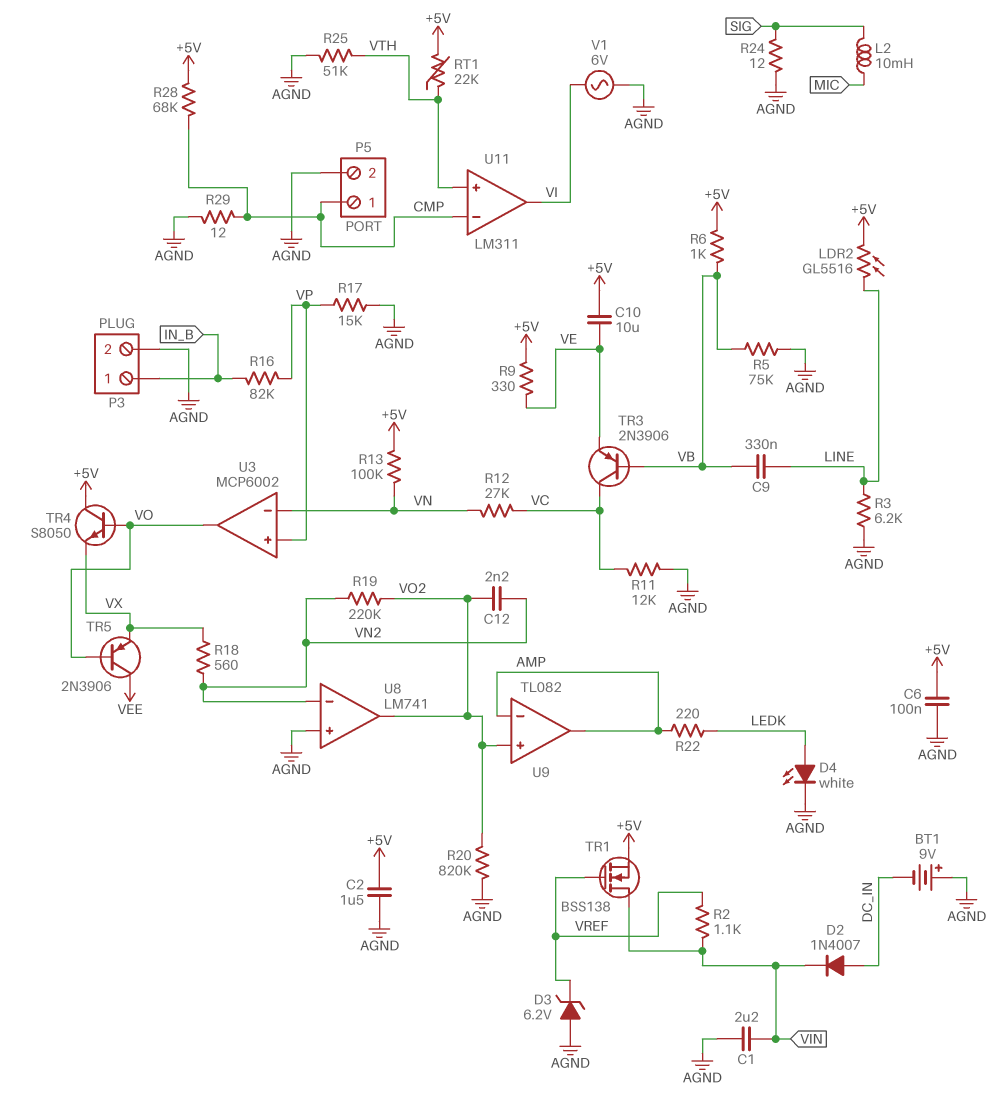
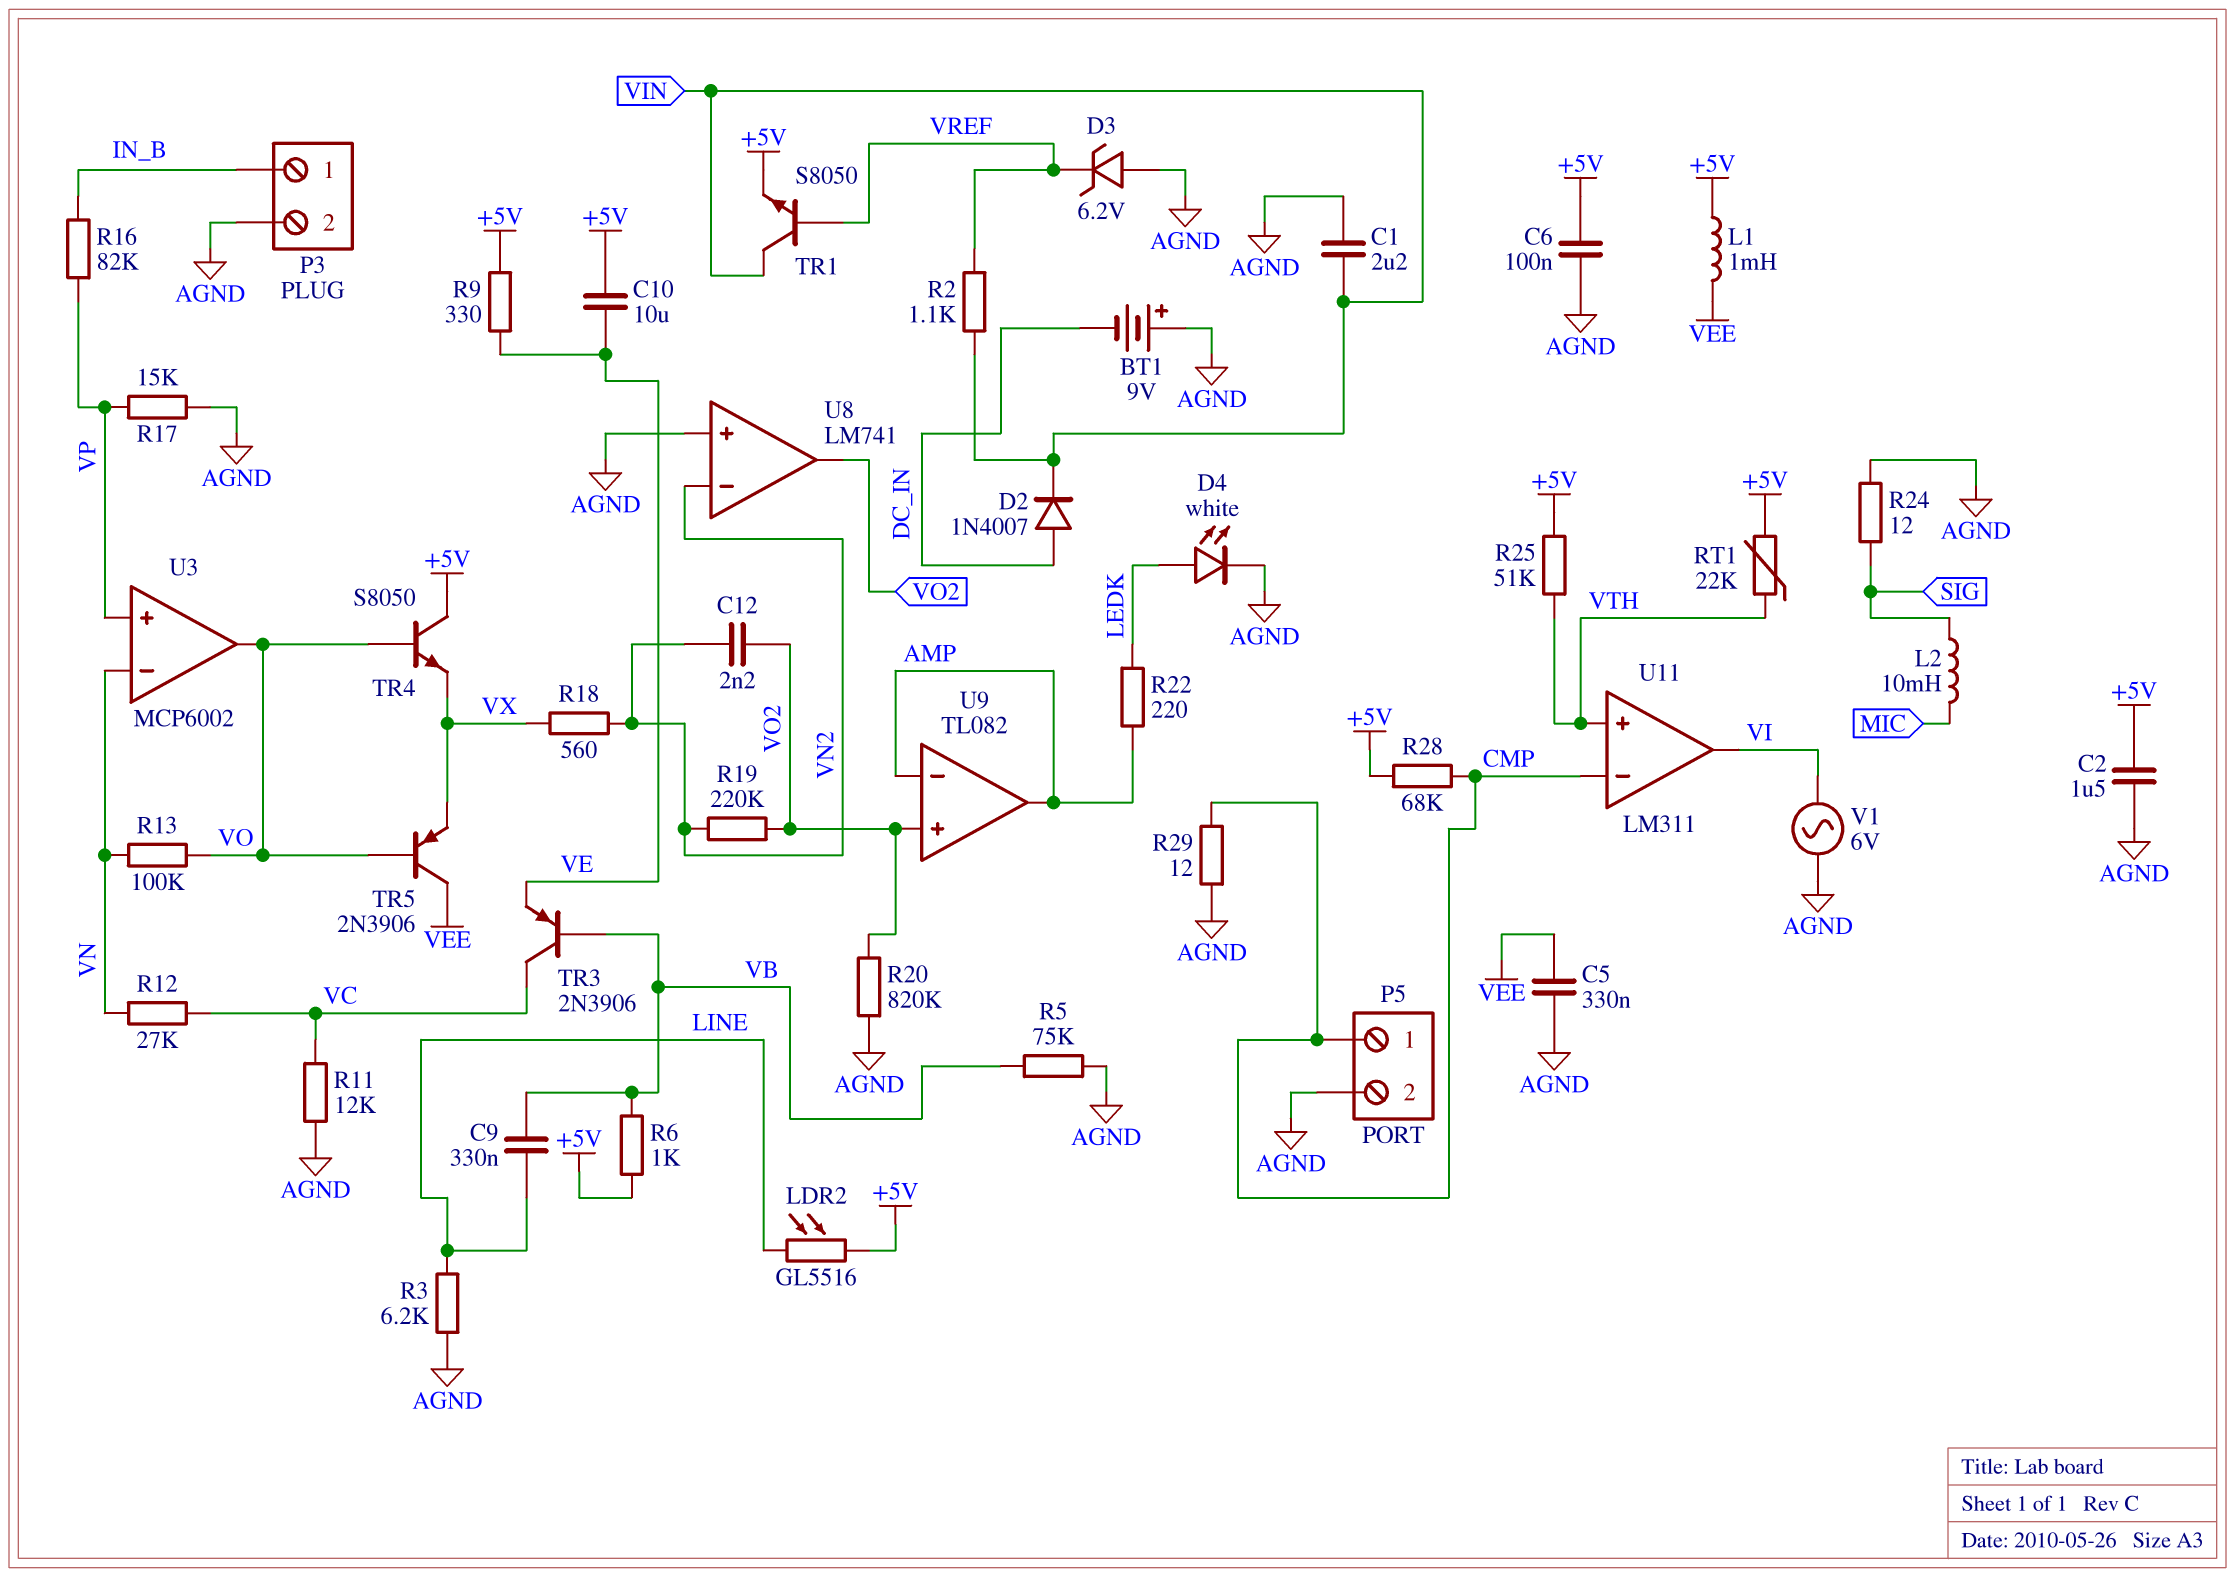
C5: none -> 330nF (AGND, VEE)
L1: none -> 1mH (+5V, VEE)
R13: 100k (+5V, VN) -> 100k (VN, VO)
R25: 51k (AGND, VTH) -> 51k (+5V, VTH)
TR1: NMOS BSS138 (G VREF, D VIN, S +5V) -> NPN S8050 (B VREF, C VIN, E +5V)

